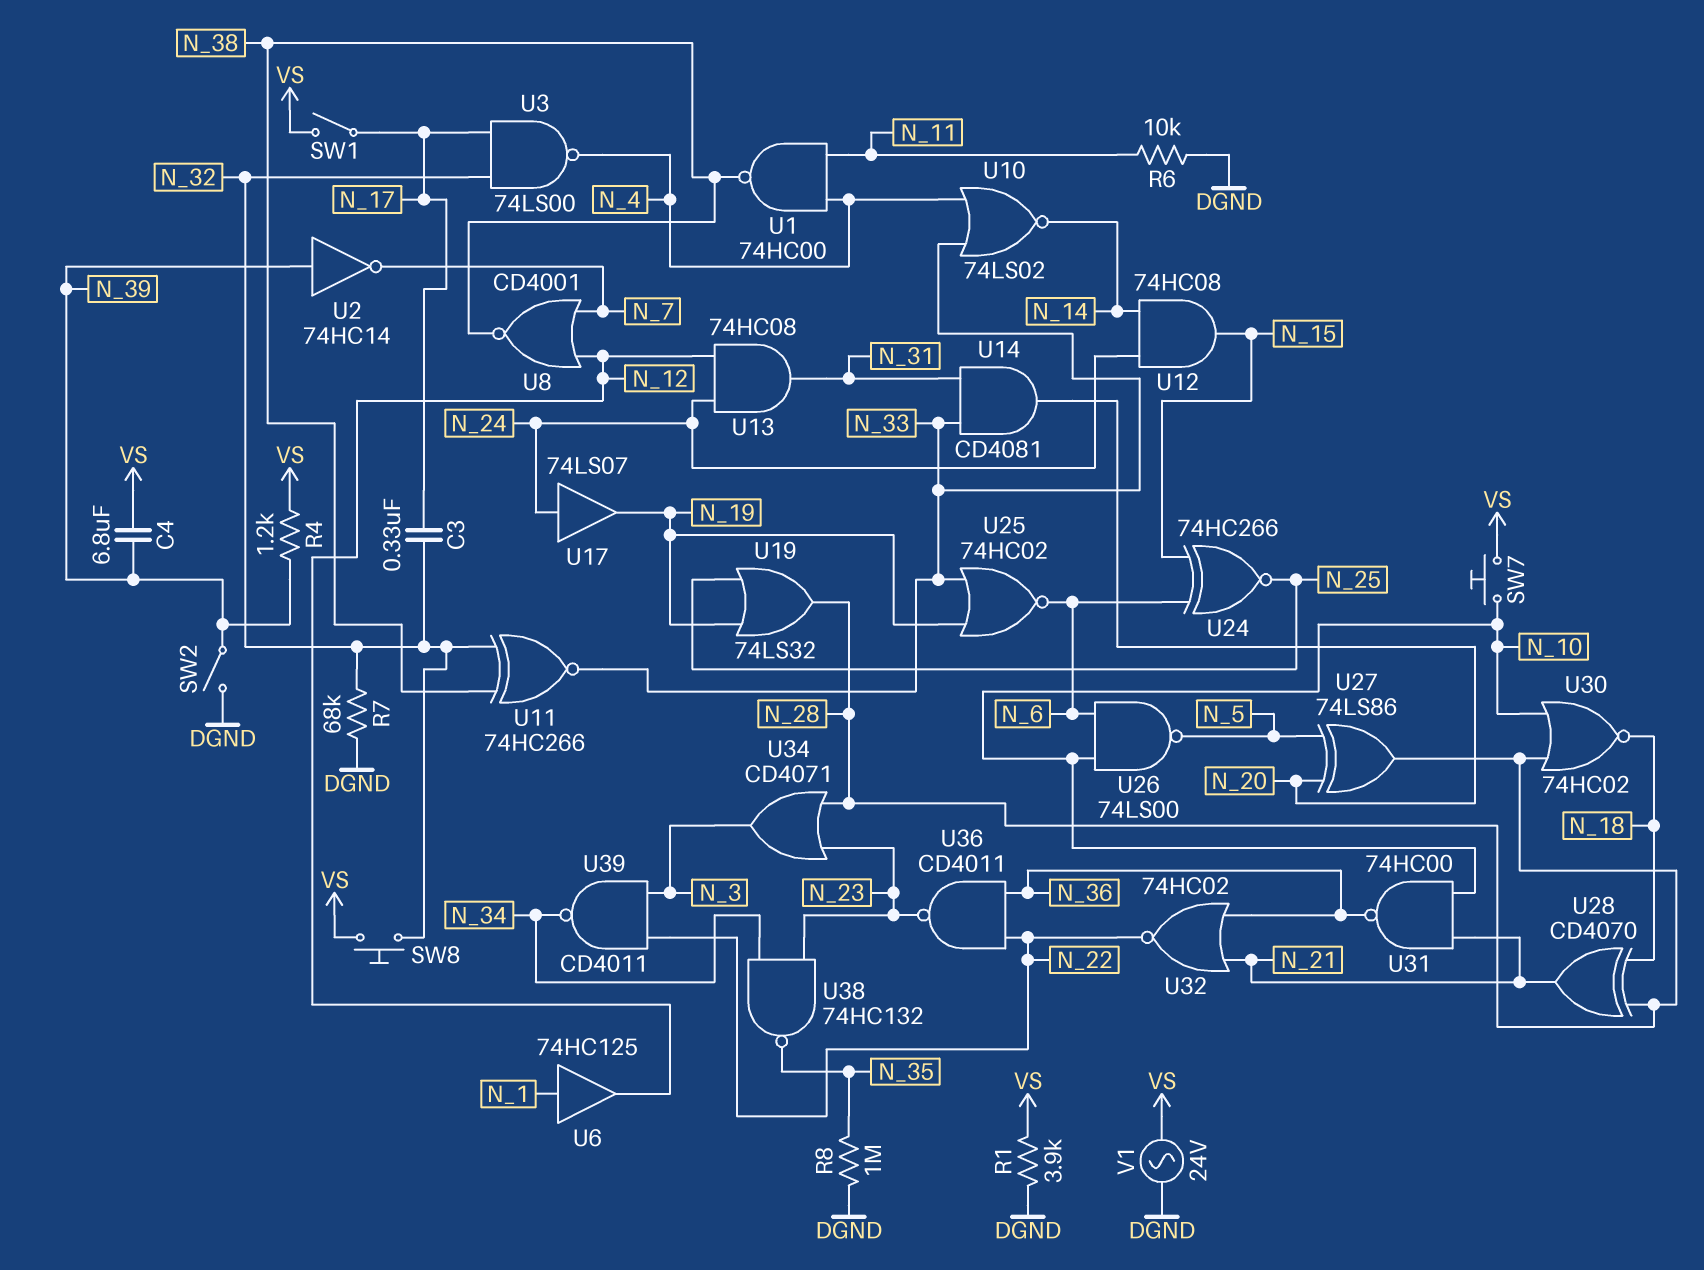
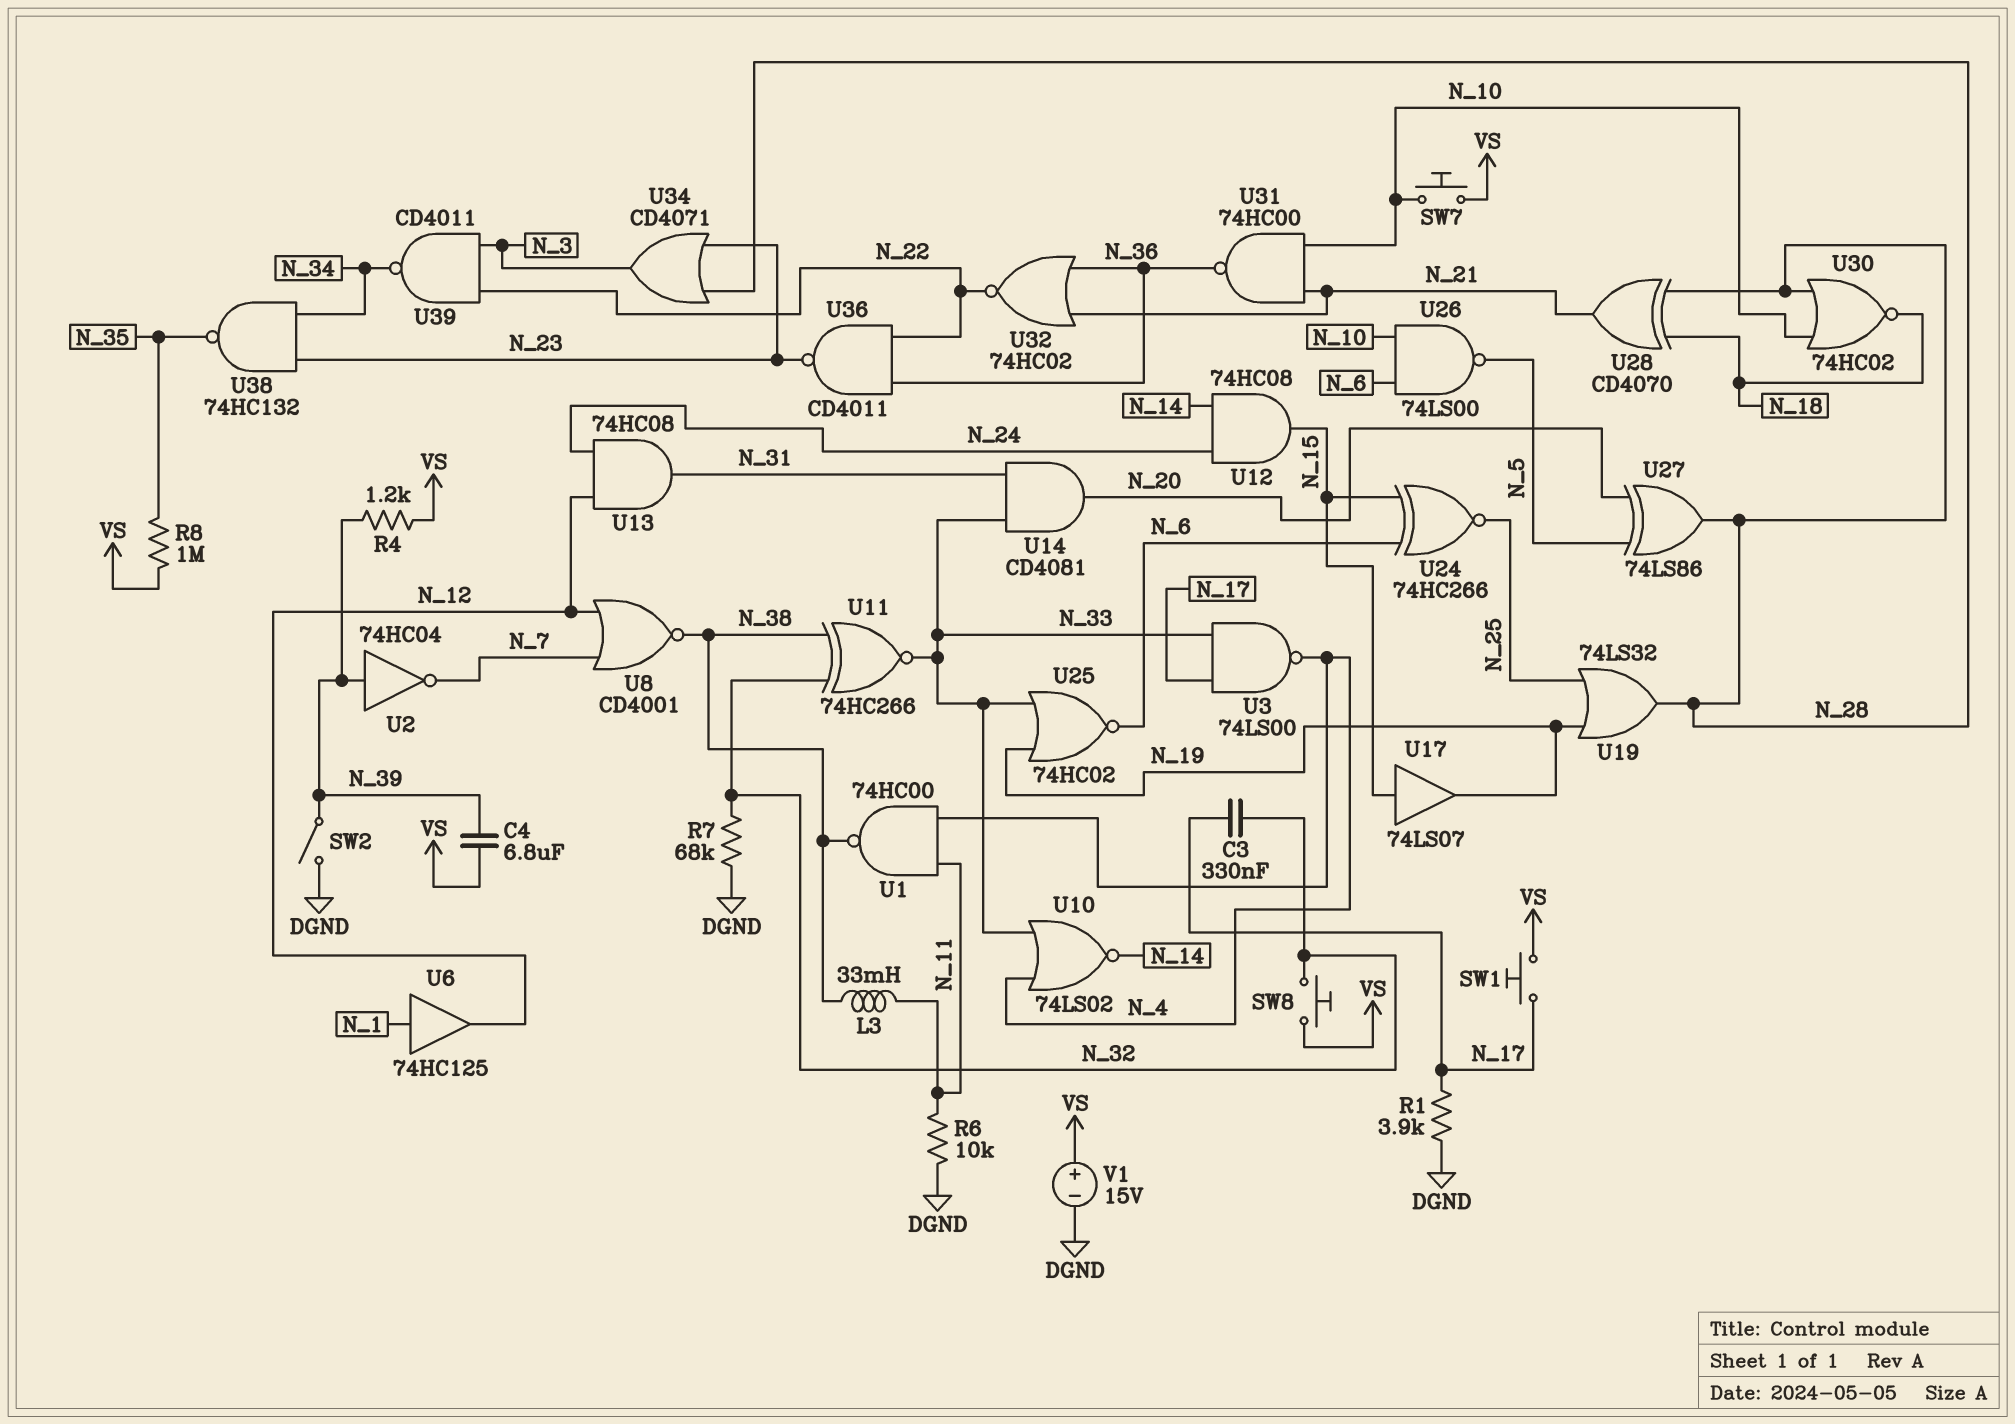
L3: none -> 33mH (N_11, N_38)
R1: 3.9k (DGND, VS) -> 3.9k (DGND, N_17)
R8: 1M (DGND, N_35) -> 1M (N_35, VS)
SW1: switch (N_17, VS) -> button (N_17, VS)
U2: NOT 74HC14 (in N_39, out N_7) -> NOT 74HC04 (in N_39, out N_7)
U3: NAND 74LS00 (in N_17, in N_32, out N_4) -> NAND 74LS00 (in N_17, in N_33, out N_4)
U17: buffer 74LS07 (in N_24, out N_19) -> buffer 74LS07 (in N_15, out N_19)
V1: AC 24V (DGND, VS) -> 15V (plus VS, minus DGND)

